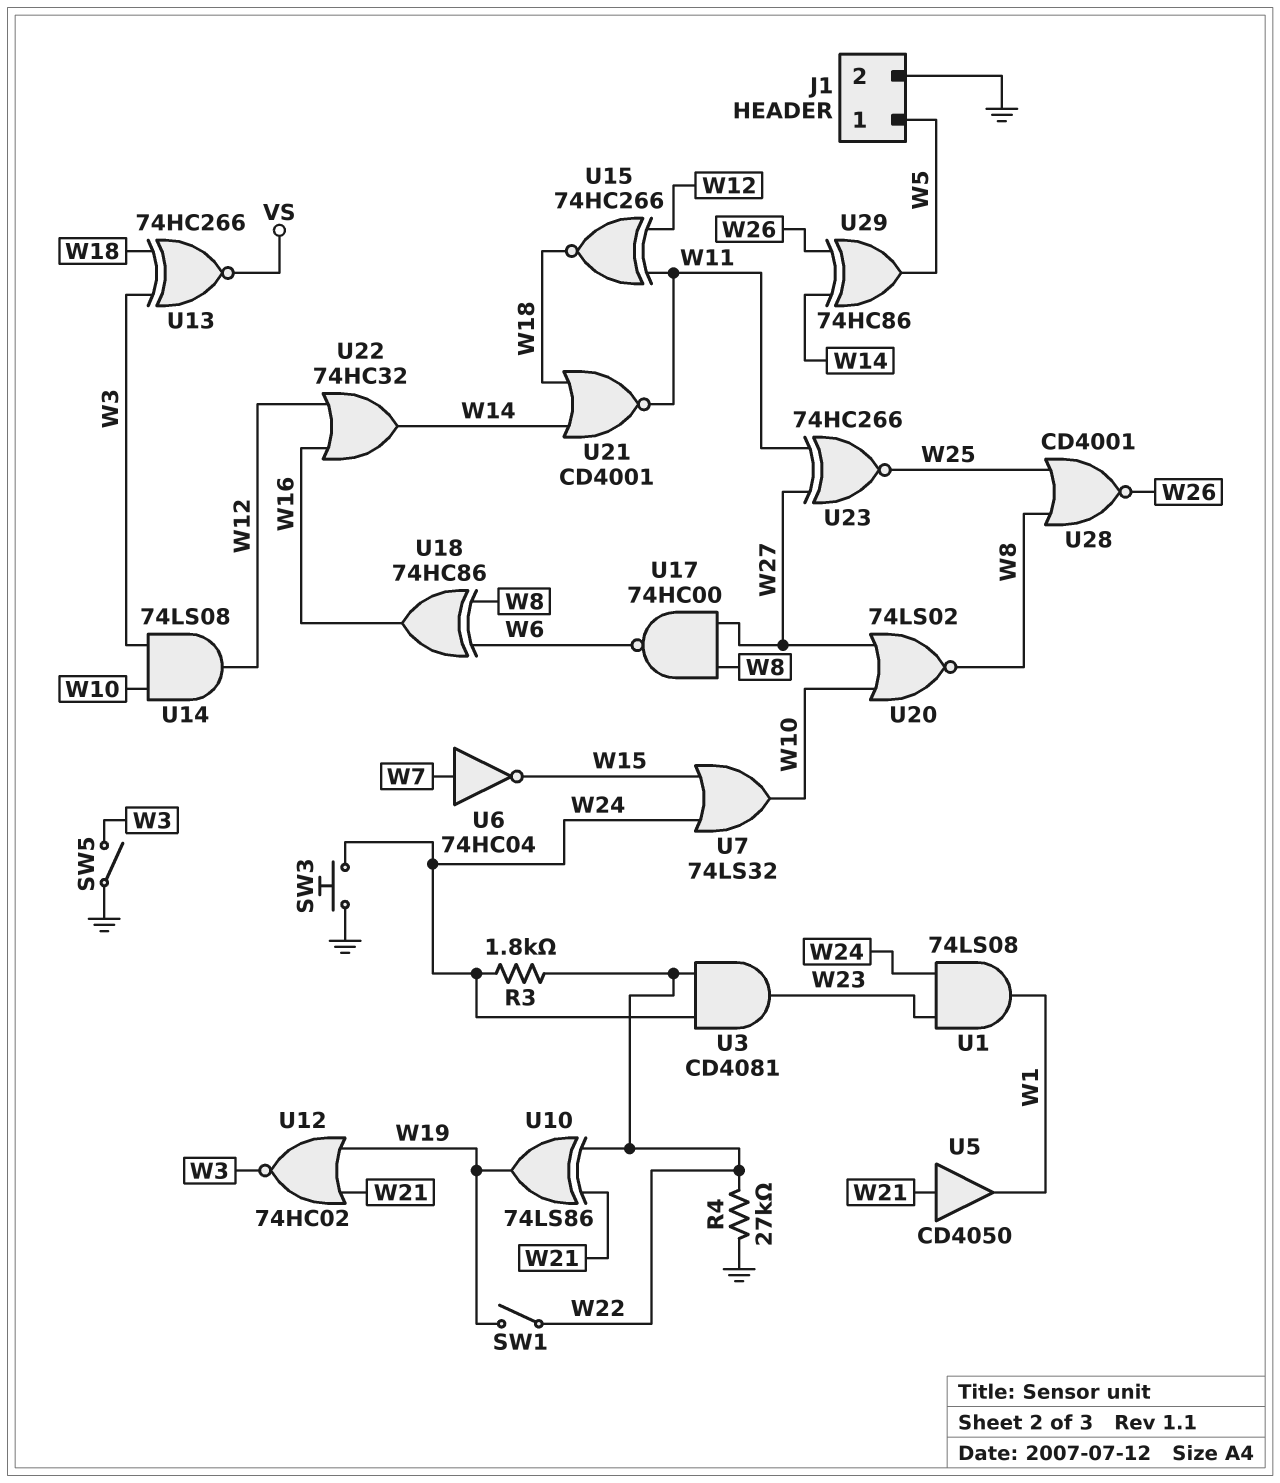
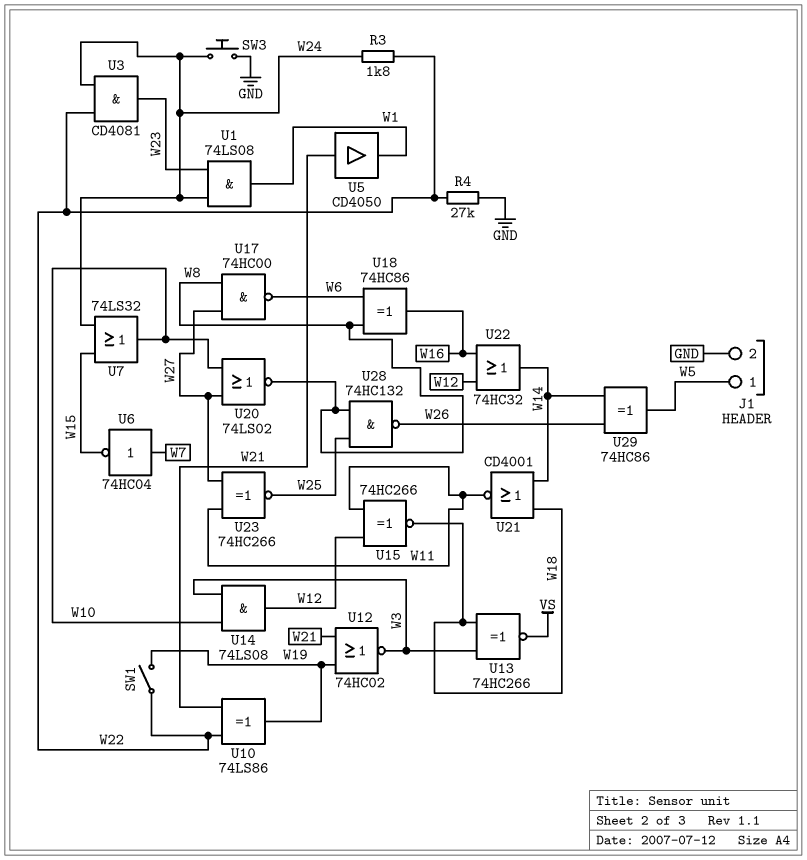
SW5: switch (GND, W3) -> none
U28: NOR CD4001 (in W8, in W25, out W26) -> NAND 74HC132 (in W8, in W25, out W26)

